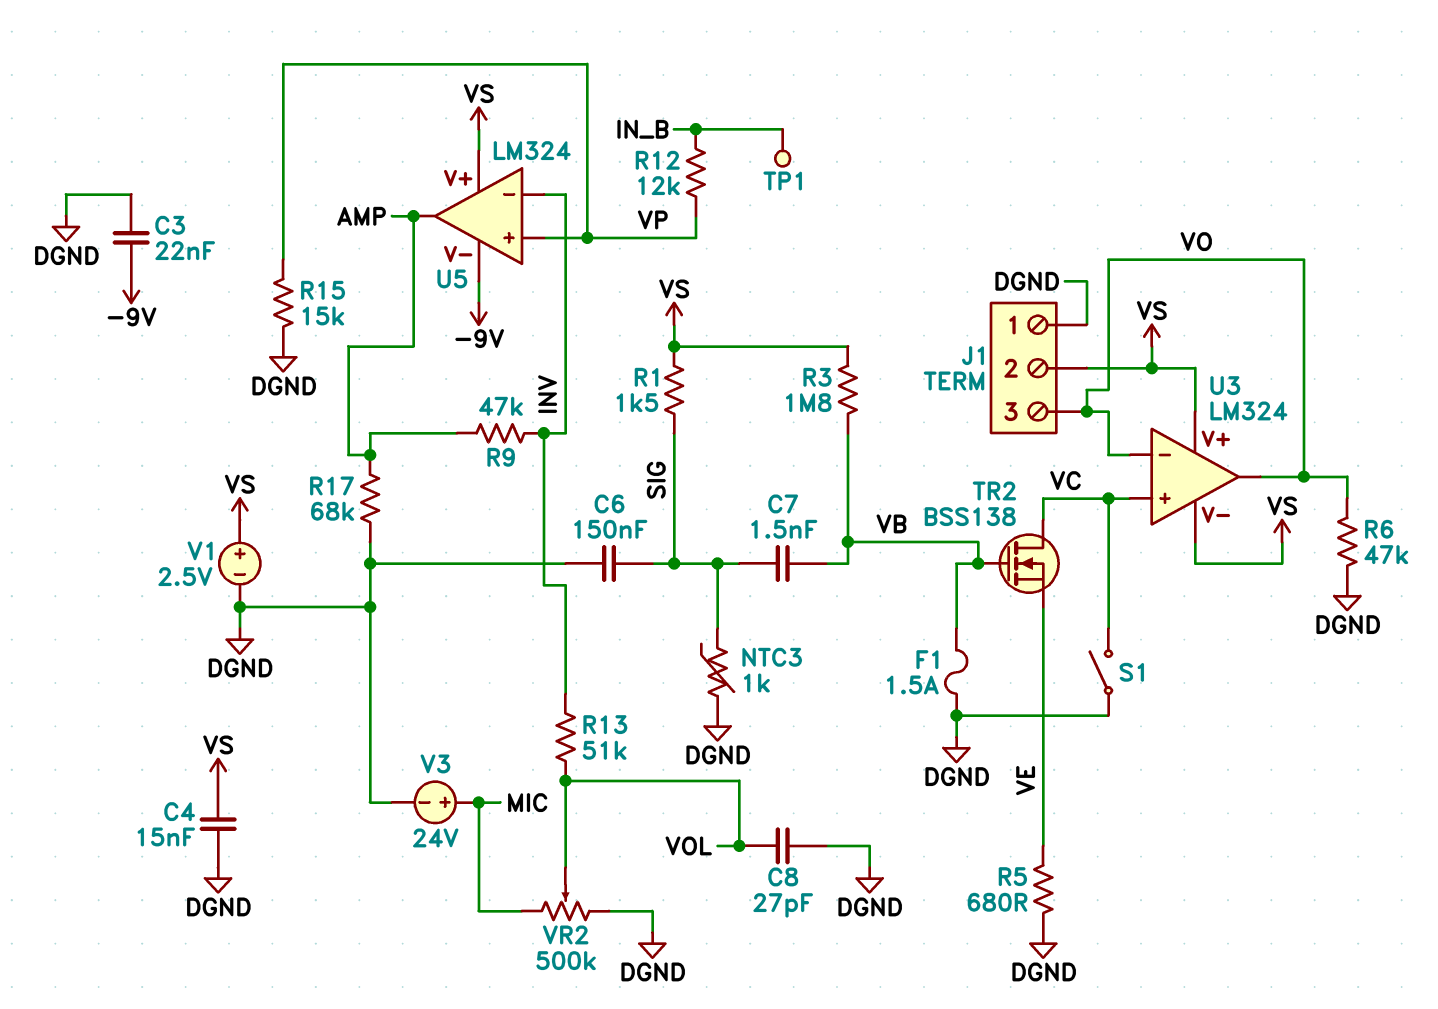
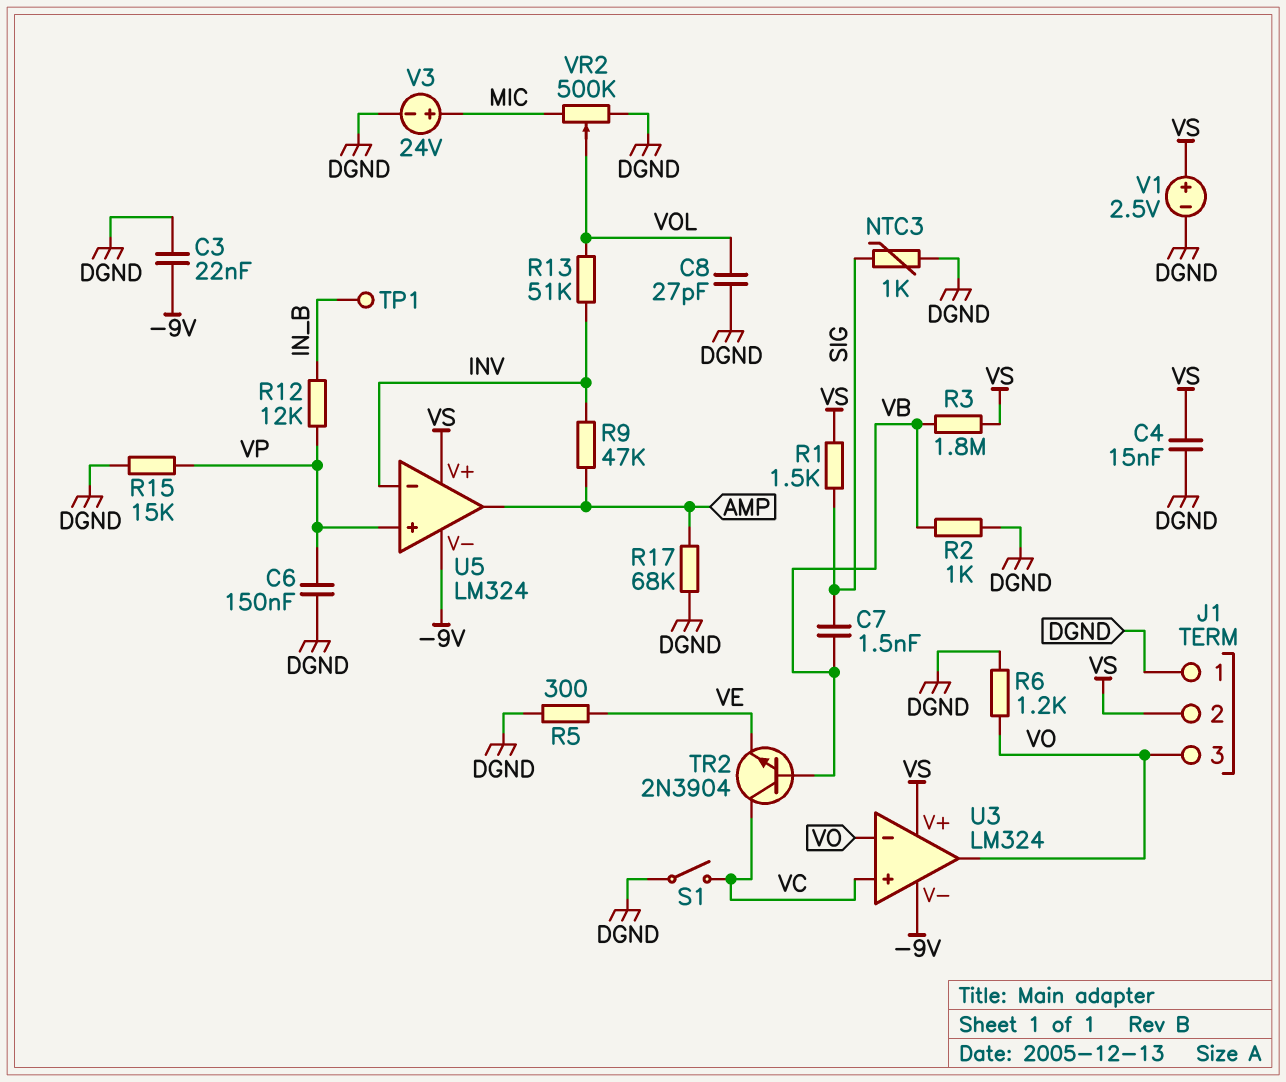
C6: 150nF (DGND, SIG) -> 150nF (DGND, VP)
F1: 1.5A (DGND, VB) -> none
R2: none -> 1k (DGND, VB)
R5: 680 (DGND, VE) -> 300 (DGND, VE)
R6: 47k (DGND, VO) -> 1.2k (DGND, VO)
TR2: NMOS BSS138 (G VB, D VC, S VE) -> NPN 2N3904 (B VB, C VC, E VE)
U3 pin V-: VS -> -9V

